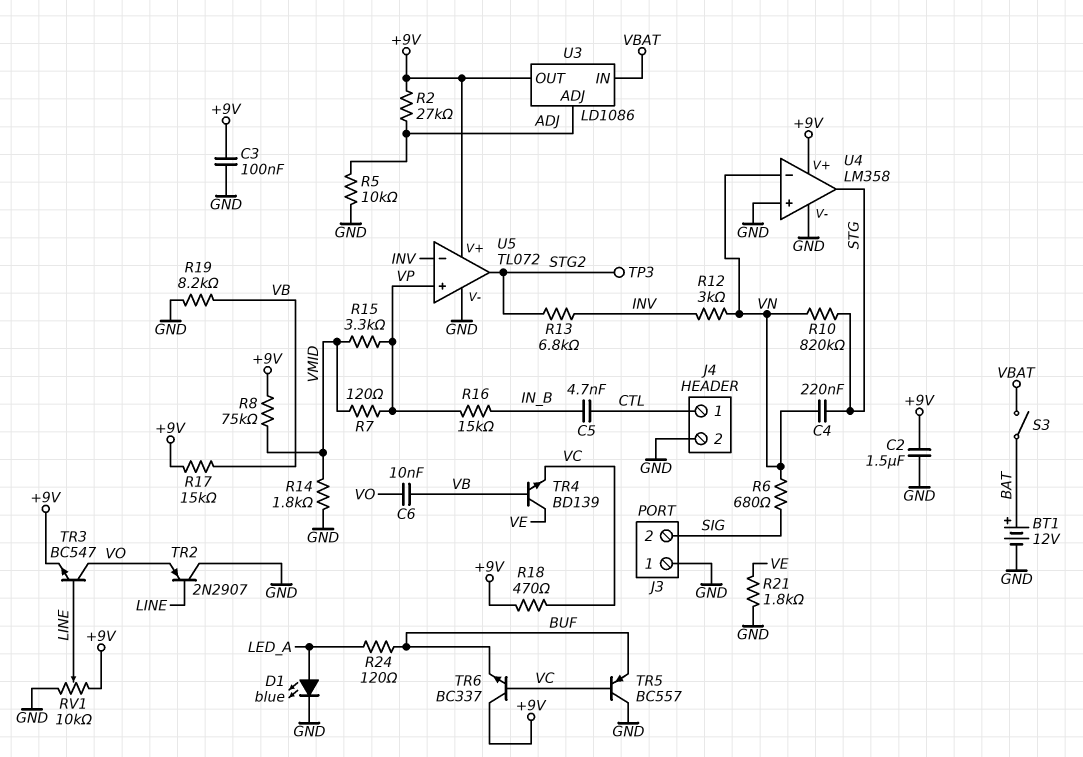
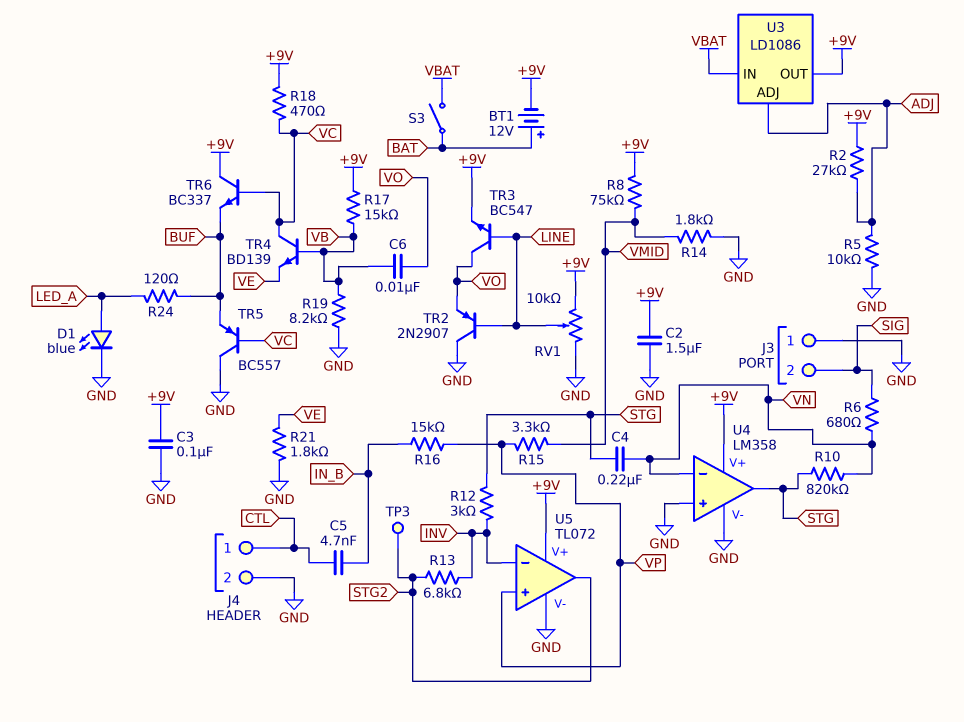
BT1: 12V (plus BAT, minus GND) -> 12V (plus BAT, minus +9V)
R7: 120 (VMID, VP) -> none
R12: 3k (INV, VN) -> 3k (INV, STG)
TR4: NPN BD139 (B VB, C VE, E VC) -> NPN BD139 (B VB, C VC, E VE)

